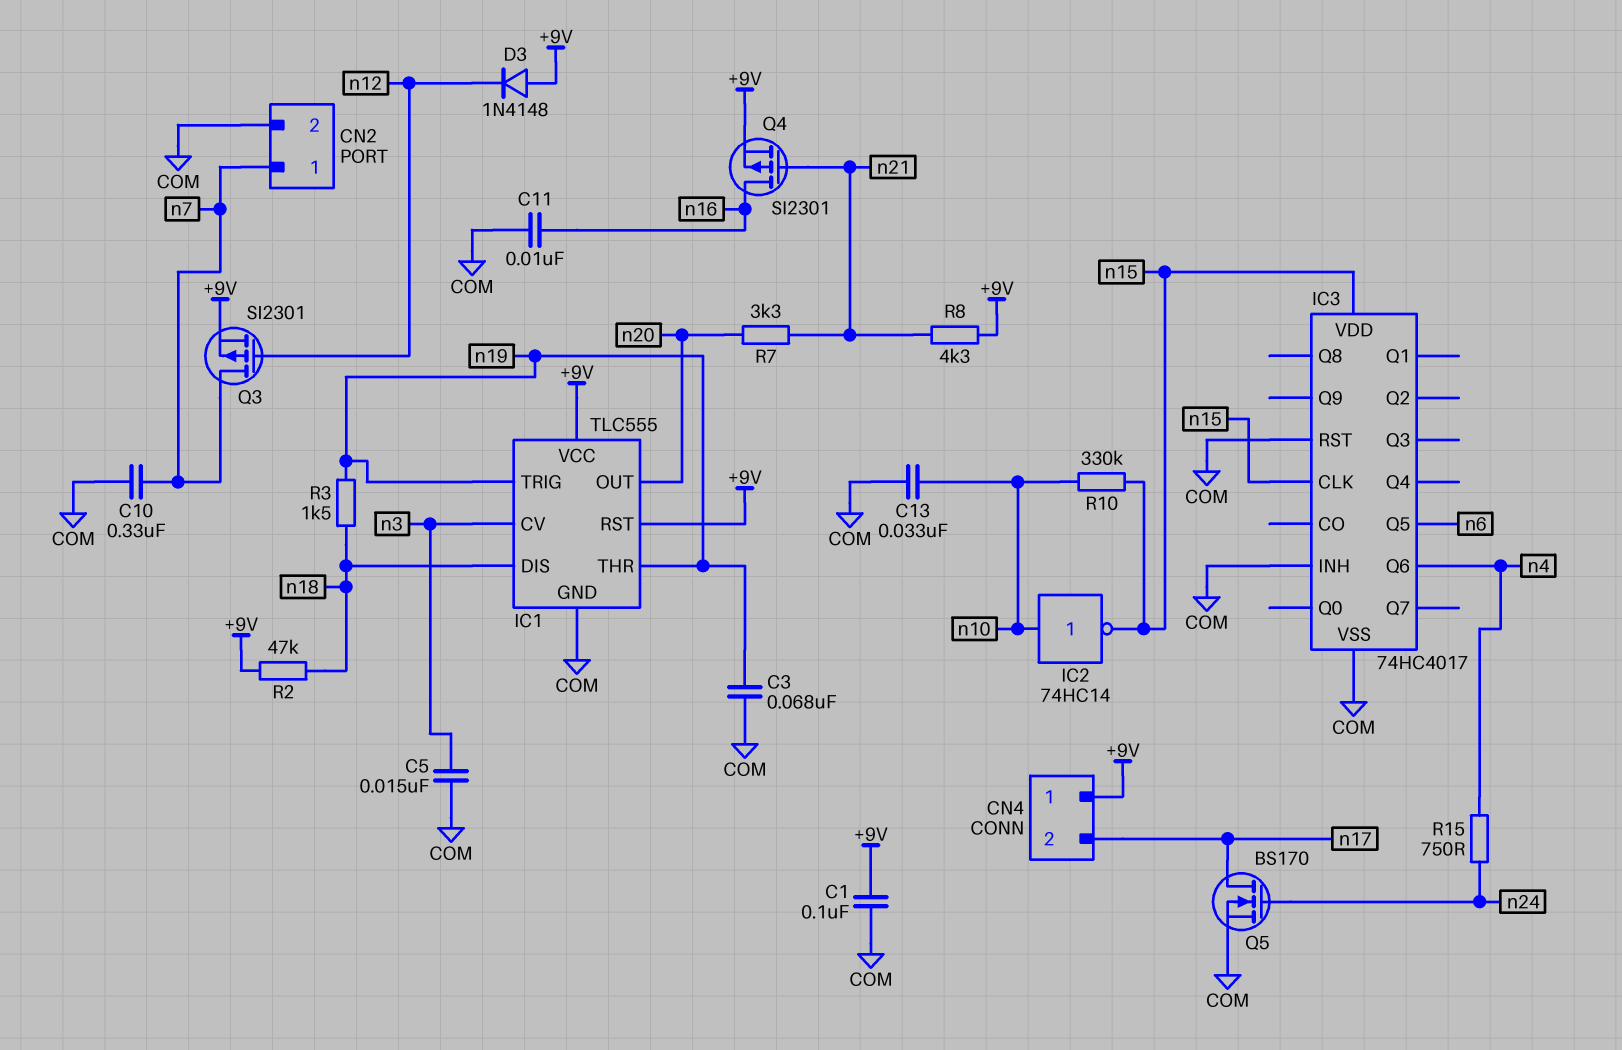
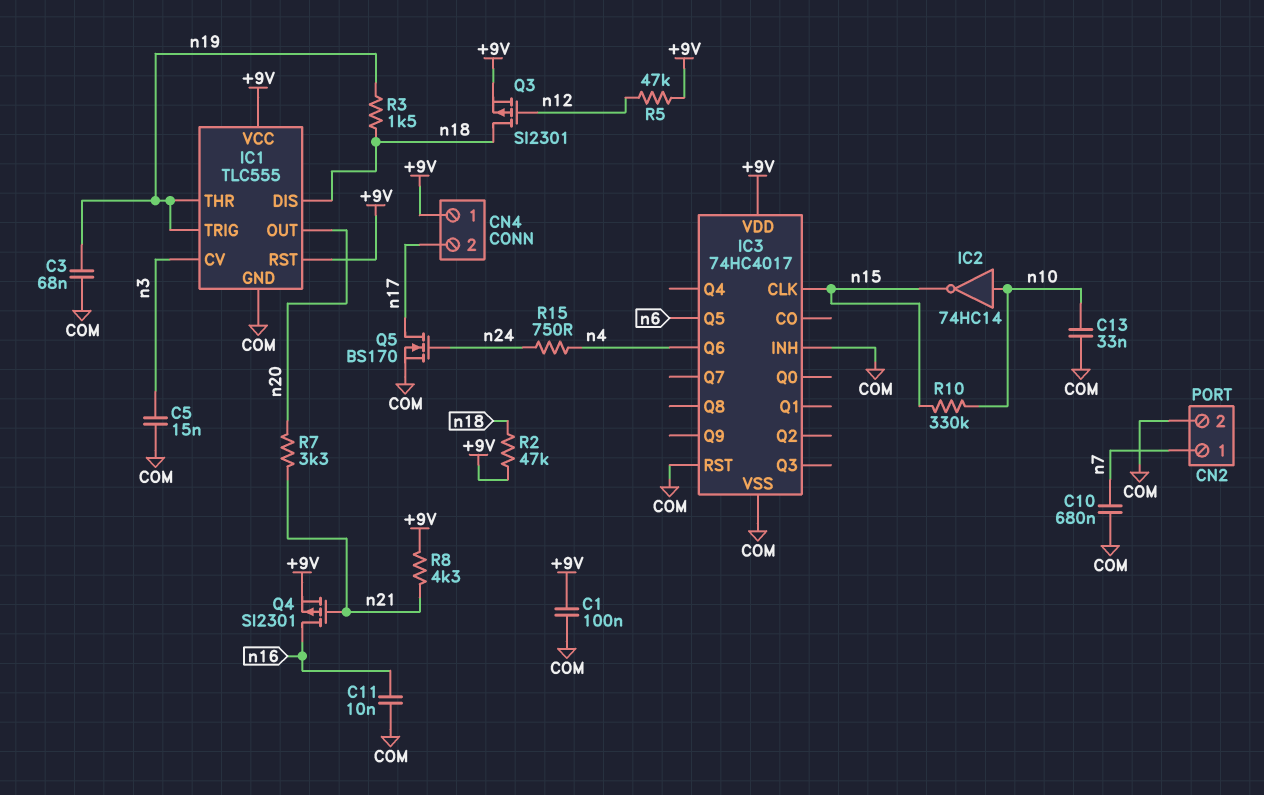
C10: 330nF (COM, n7) -> 680nF (COM, n7)
D3: diode 1N4148 (A +9V, K n12) -> none
IC3 pin VDD: n15 -> +9V
Q3: PMOS SI2301 (G n12, D n7, S +9V) -> PMOS SI2301 (G n12, D n18, S +9V)
R5: none -> 47k (+9V, n12)

